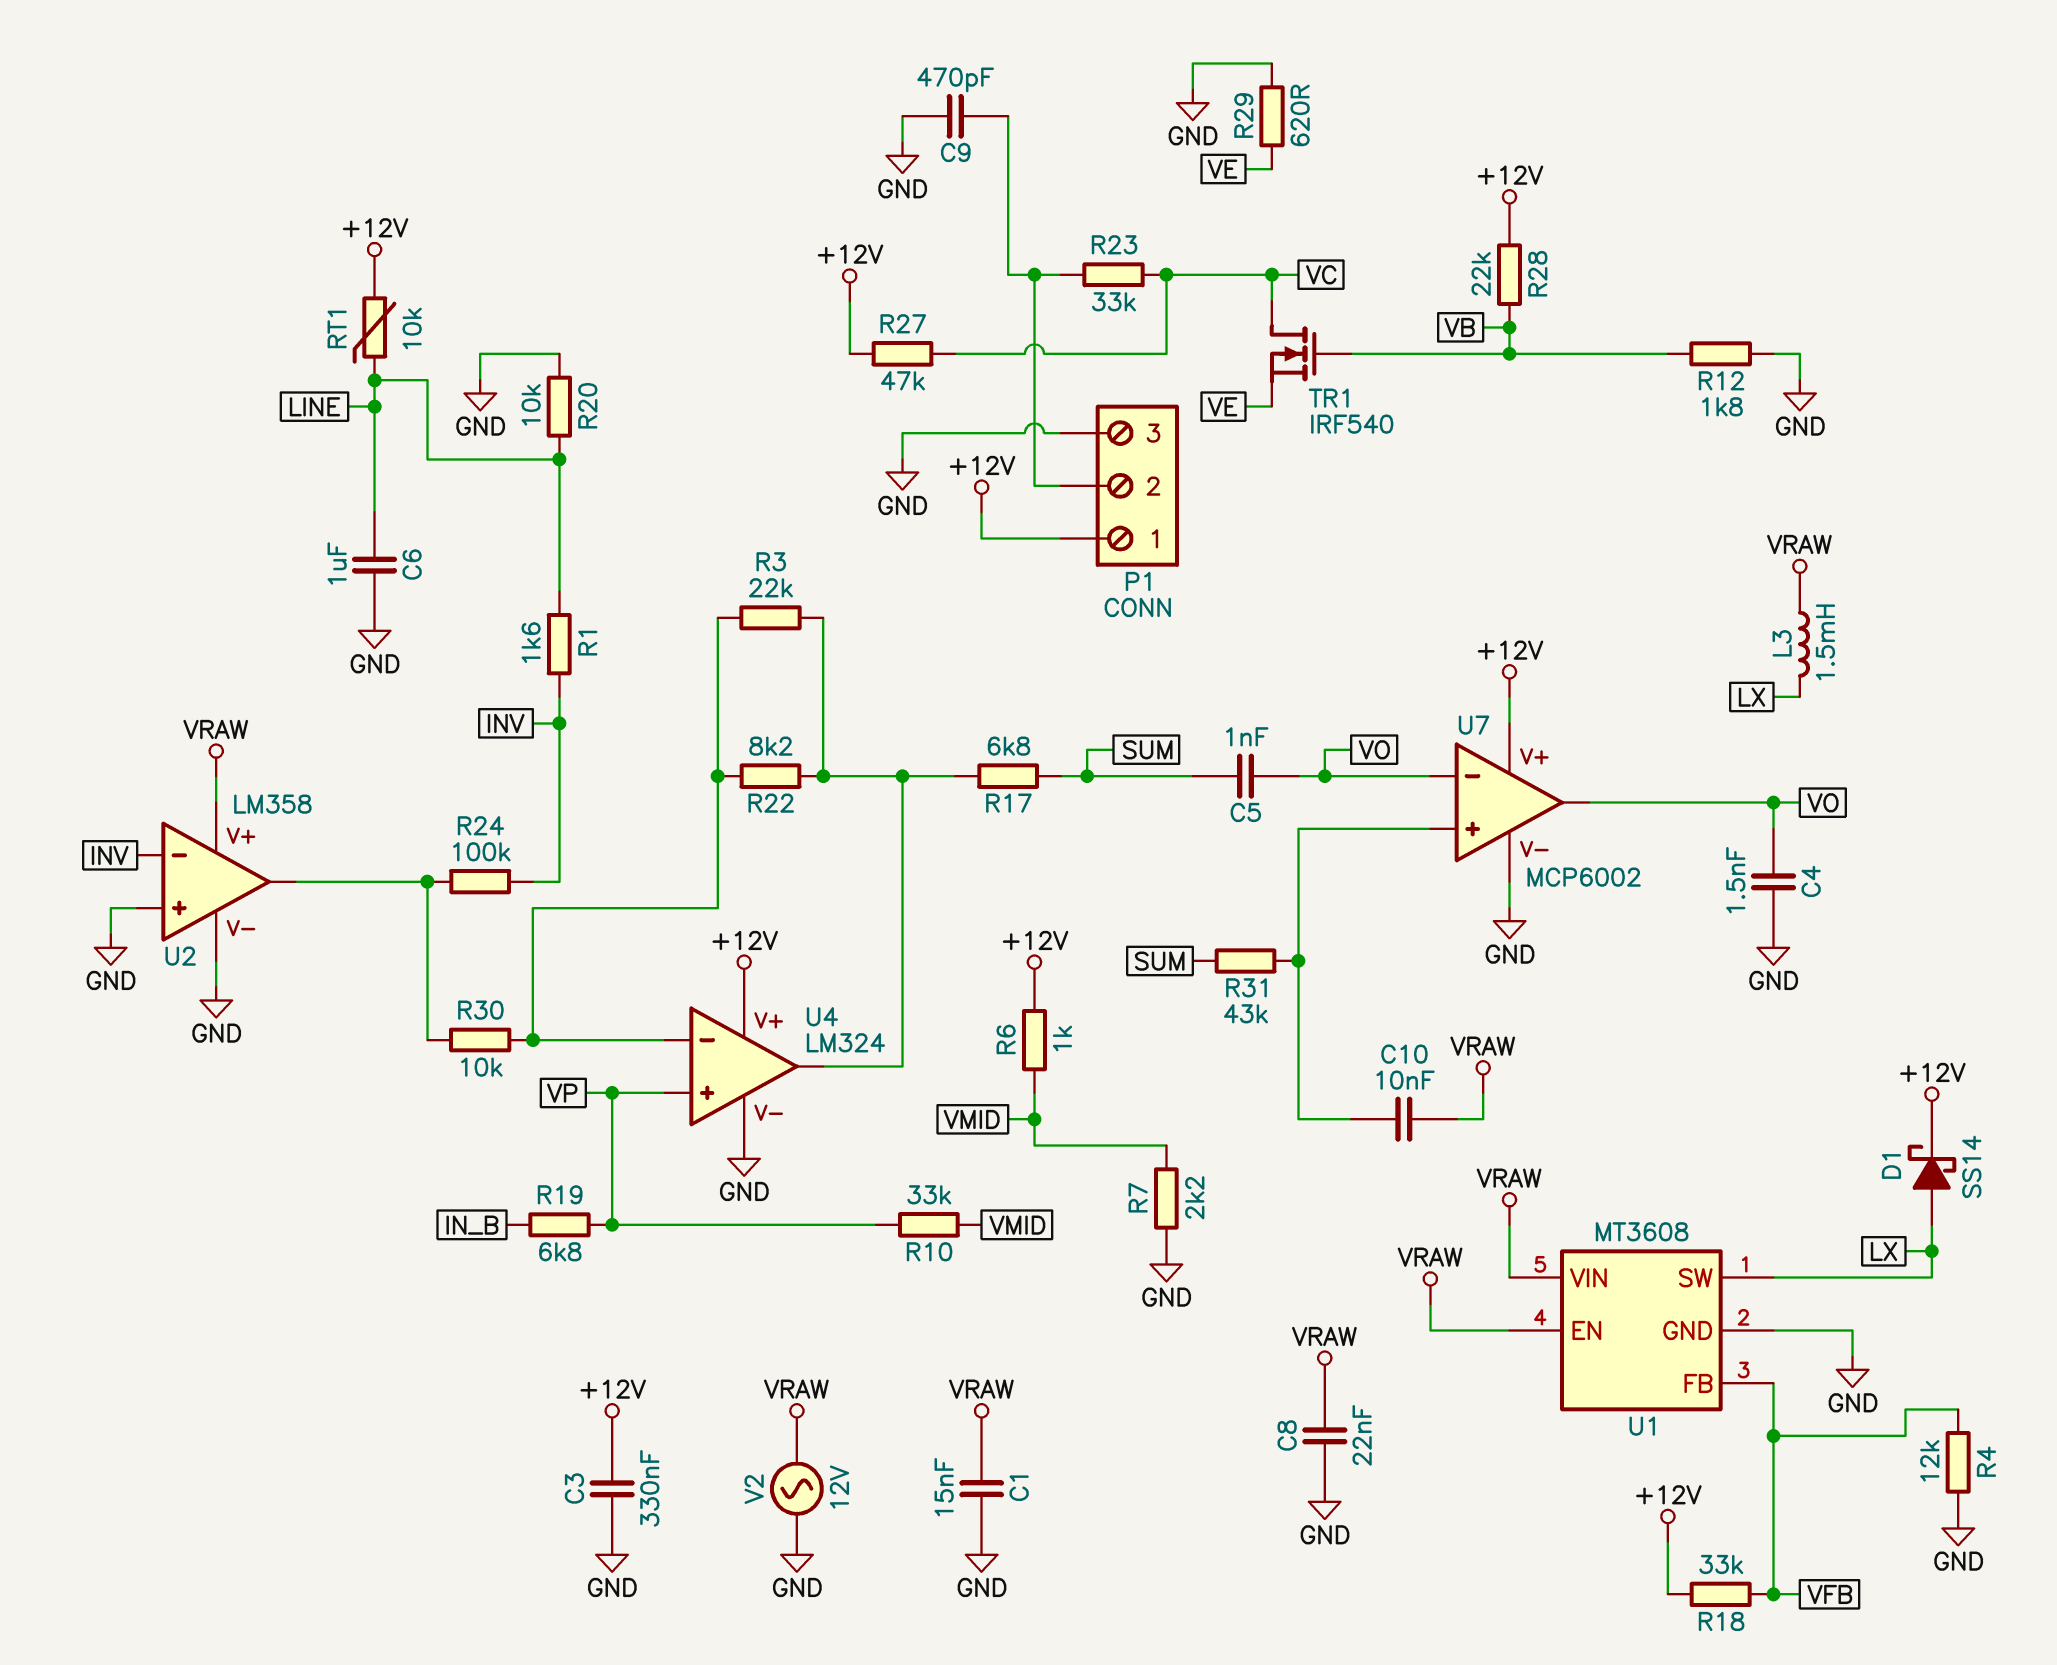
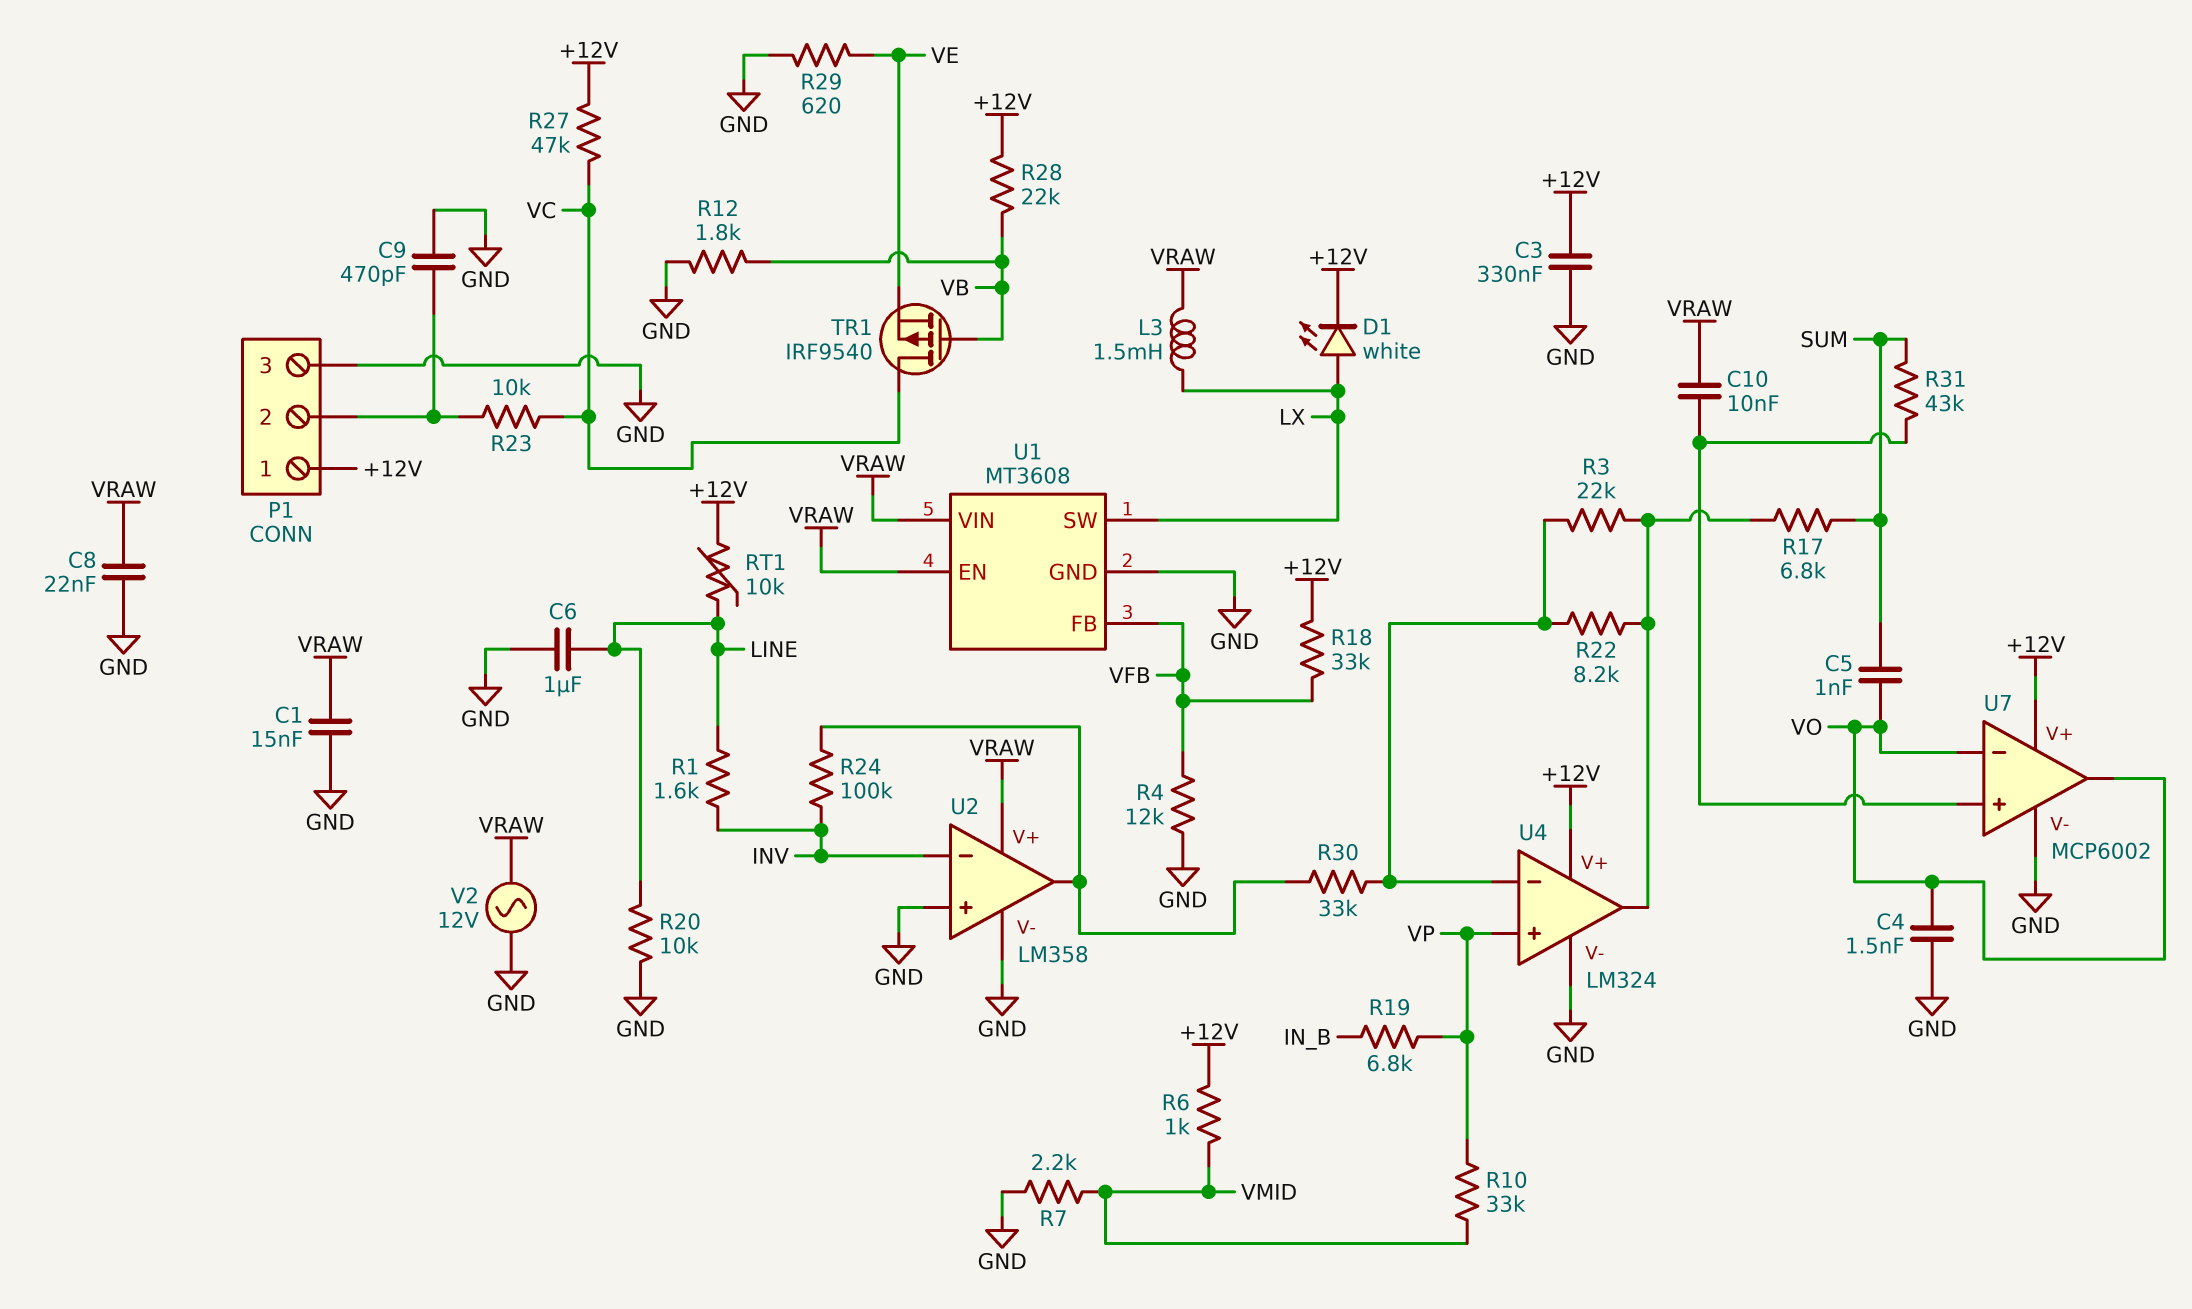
D1: schottky SS14 (A LX, K +12V) -> LED white (A LX, K +12V)
R23: 33k (P1/2, VC) -> 10k (P1/2, VC)
R30: 10k (U2/out, U4/in-) -> 33k (U2/out, U4/in-)
TR1: NMOS IRF540 (G VB, D VC, S VE) -> PMOS IRF9540 (G VB, D VC, S VE)

